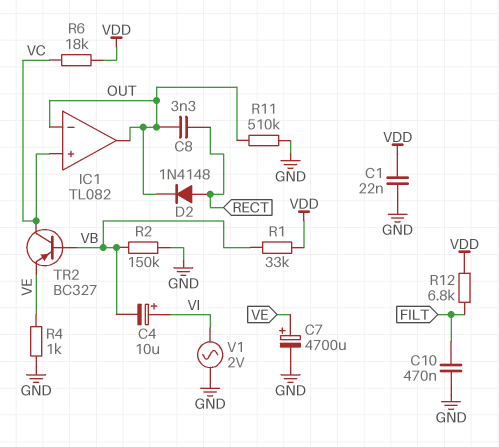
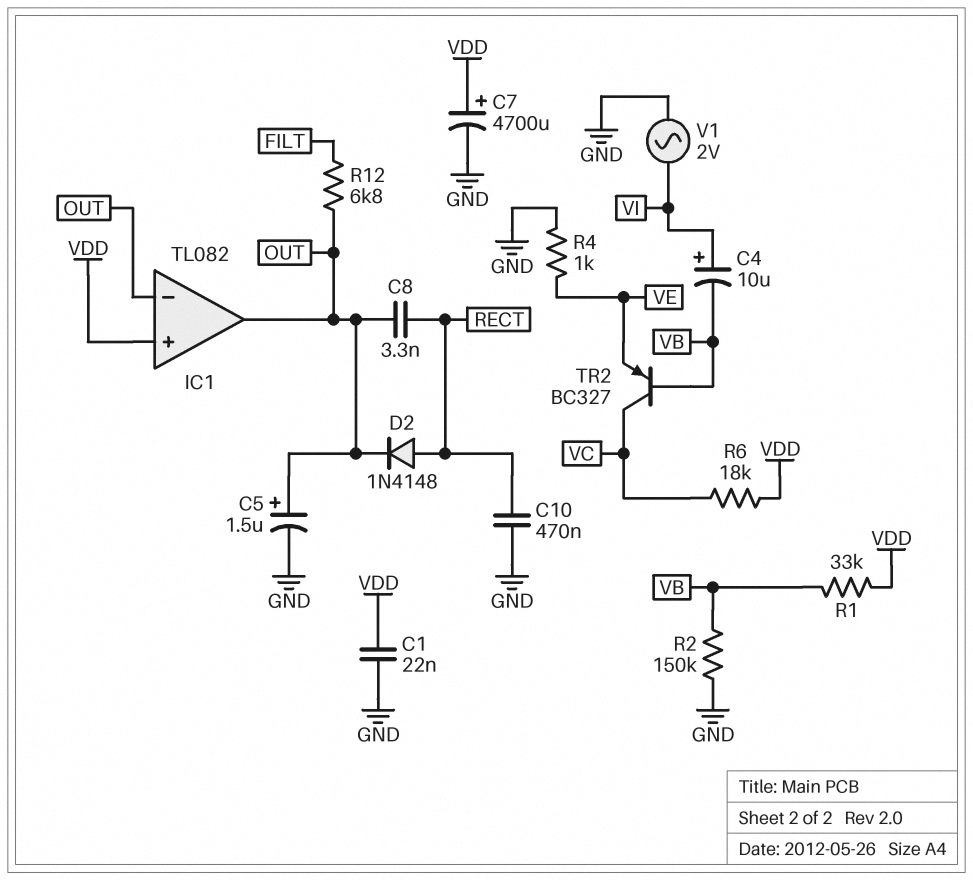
C5: none -> 1.5uF (plus OUT, minus GND)
C7: 4700uF (plus VE, minus GND) -> 4700uF (plus VDD, minus GND)
C10: 470nF (FILT, GND) -> 470nF (GND, RECT)
IC1 pin in+: VC -> VDD
R11: 510k (GND, OUT) -> none
R12: 6.8k (FILT, VDD) -> 6.8k (FILT, OUT)

